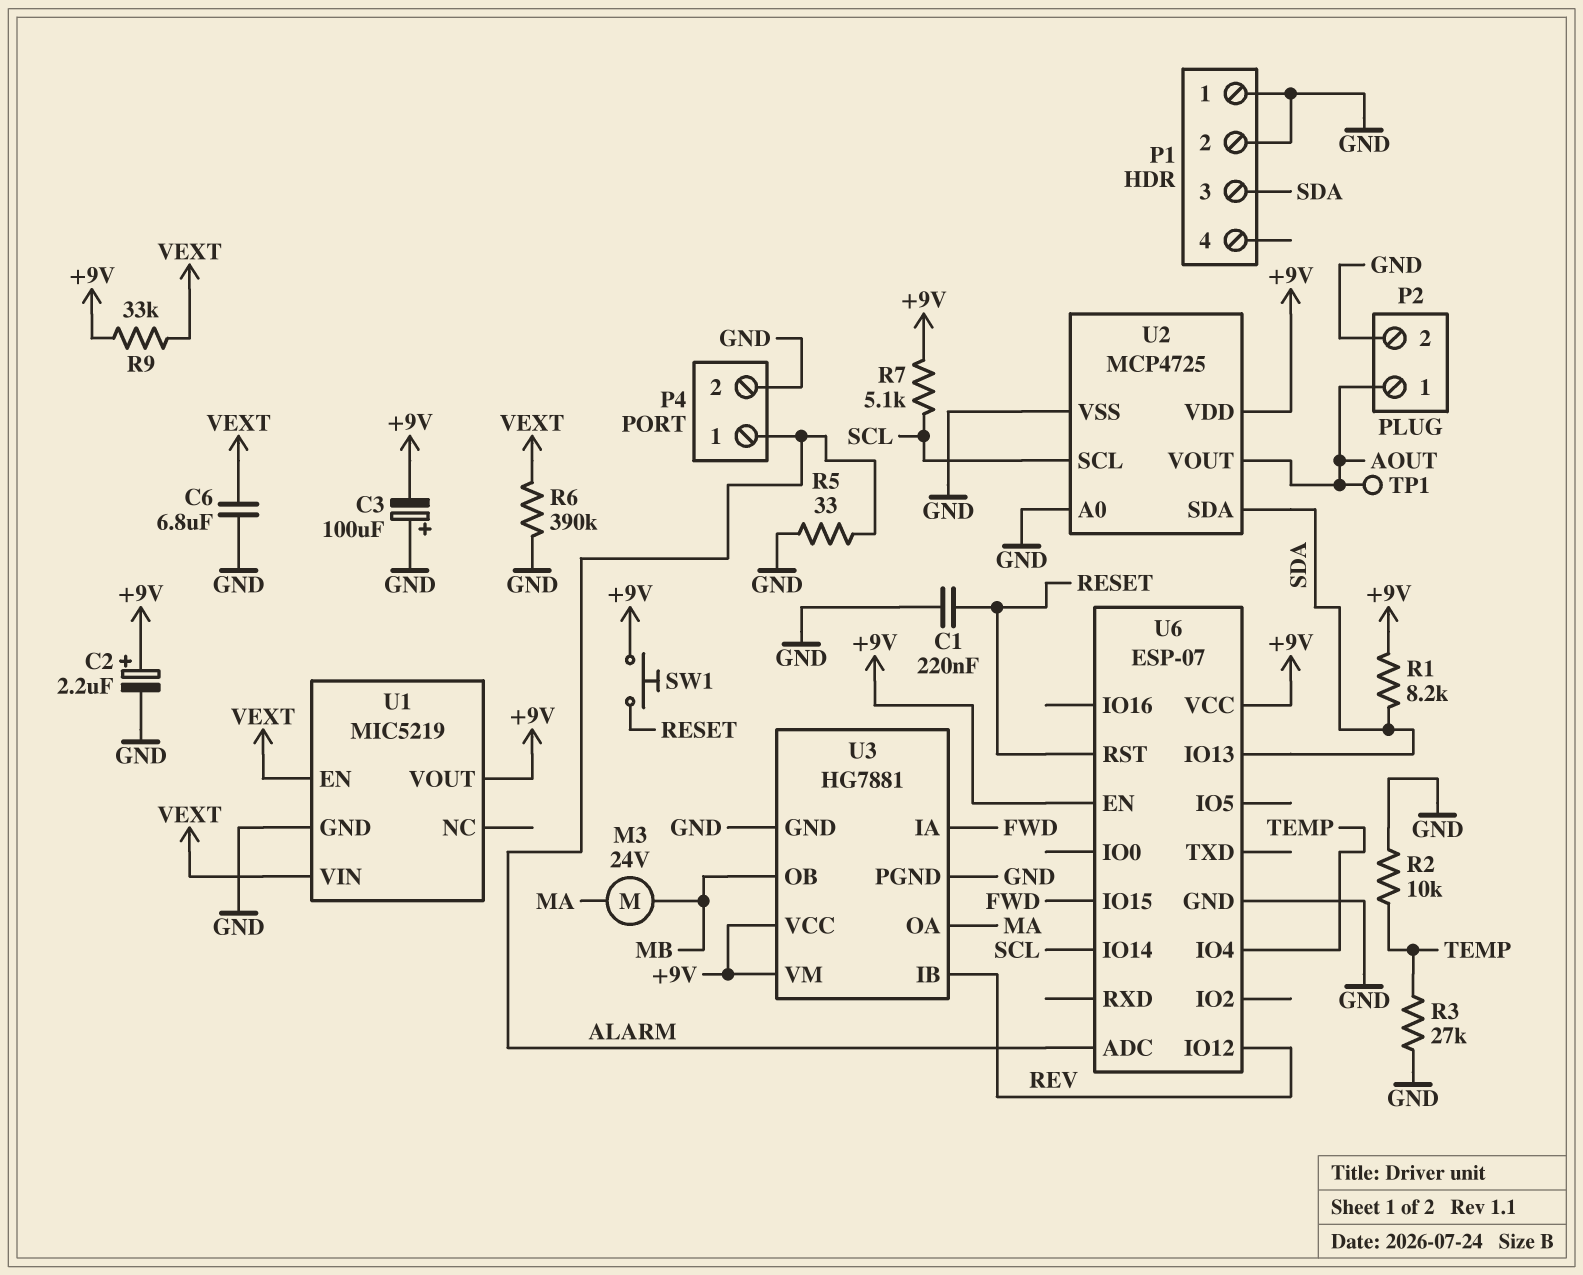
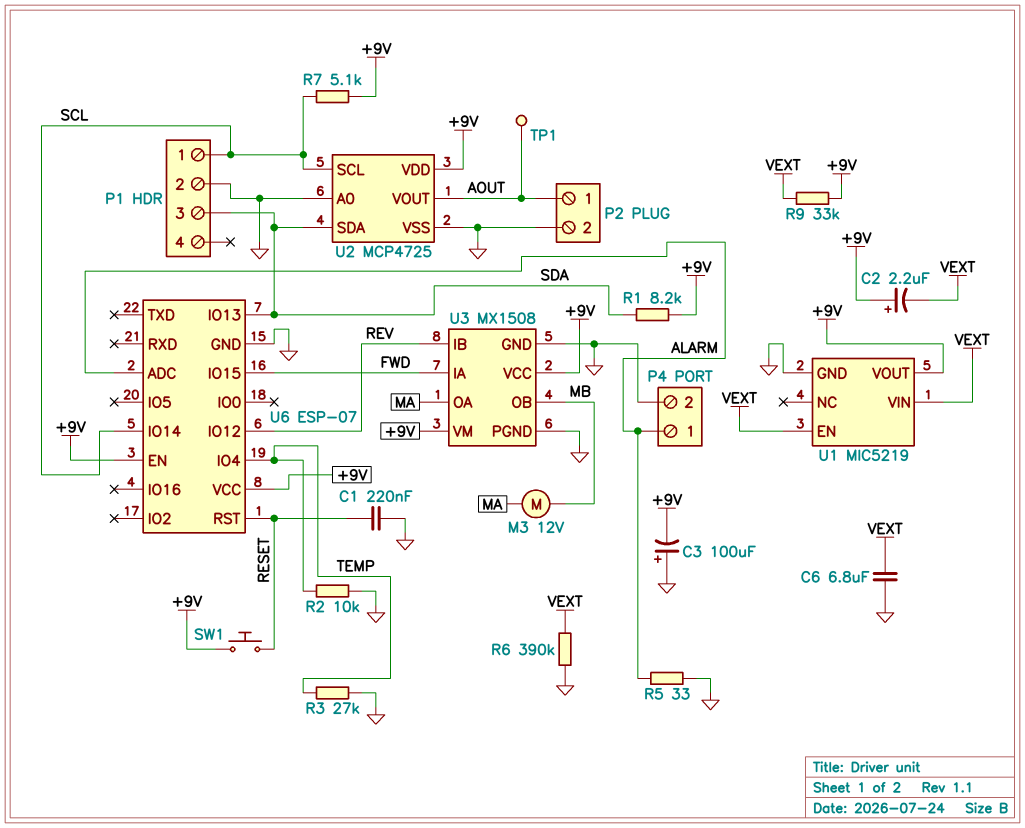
C2: 2.2uF (plus +9V, minus GND) -> 2.2uF (plus +9V, minus VEXT)
M3: motor 24V (MA, MB) -> motor 12V (MA, MB)
P1 pin 1: GND -> SCL
U3: HG7881 -> MX1508

